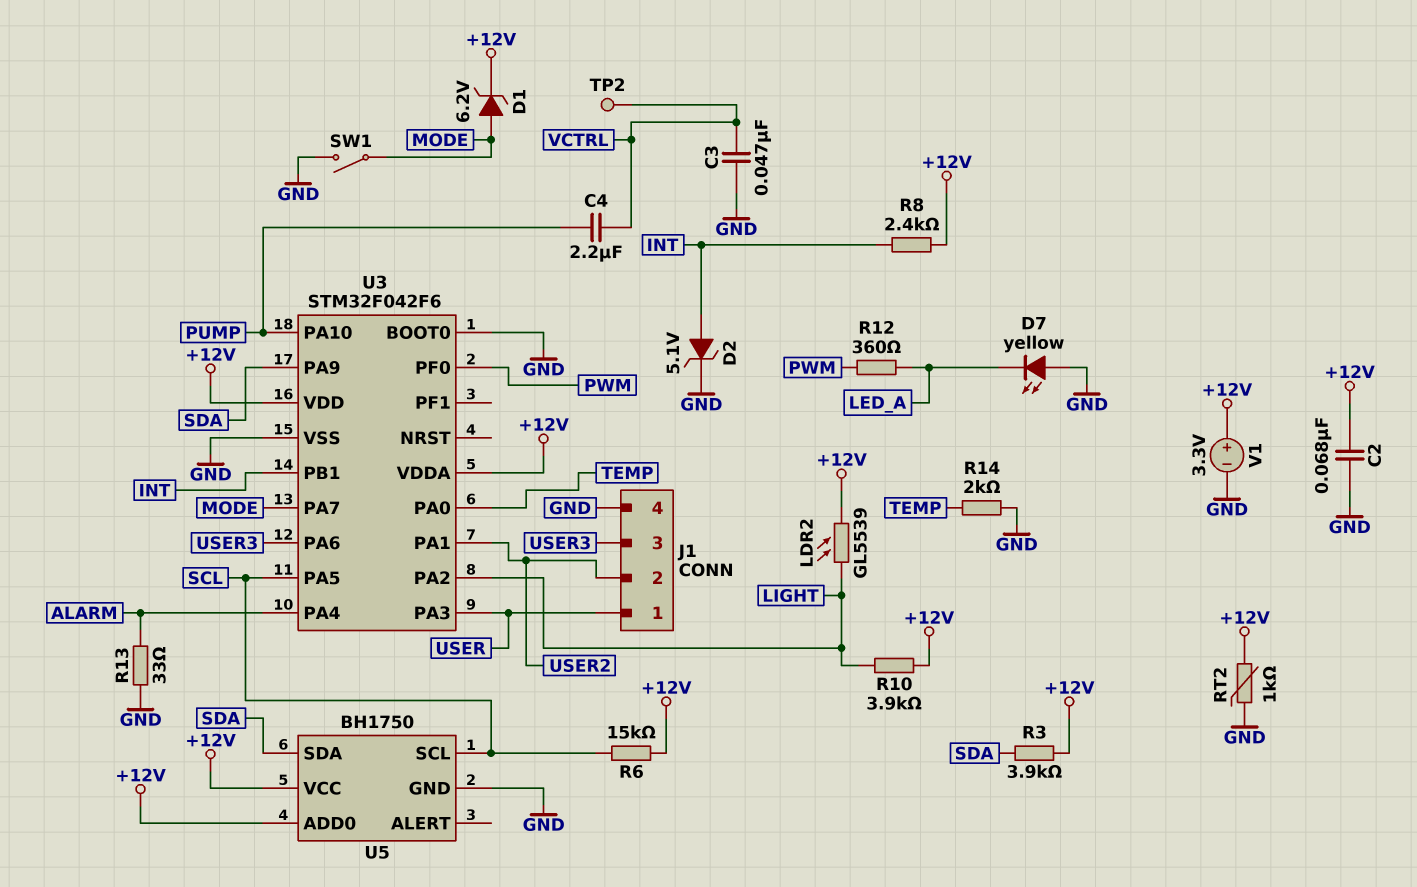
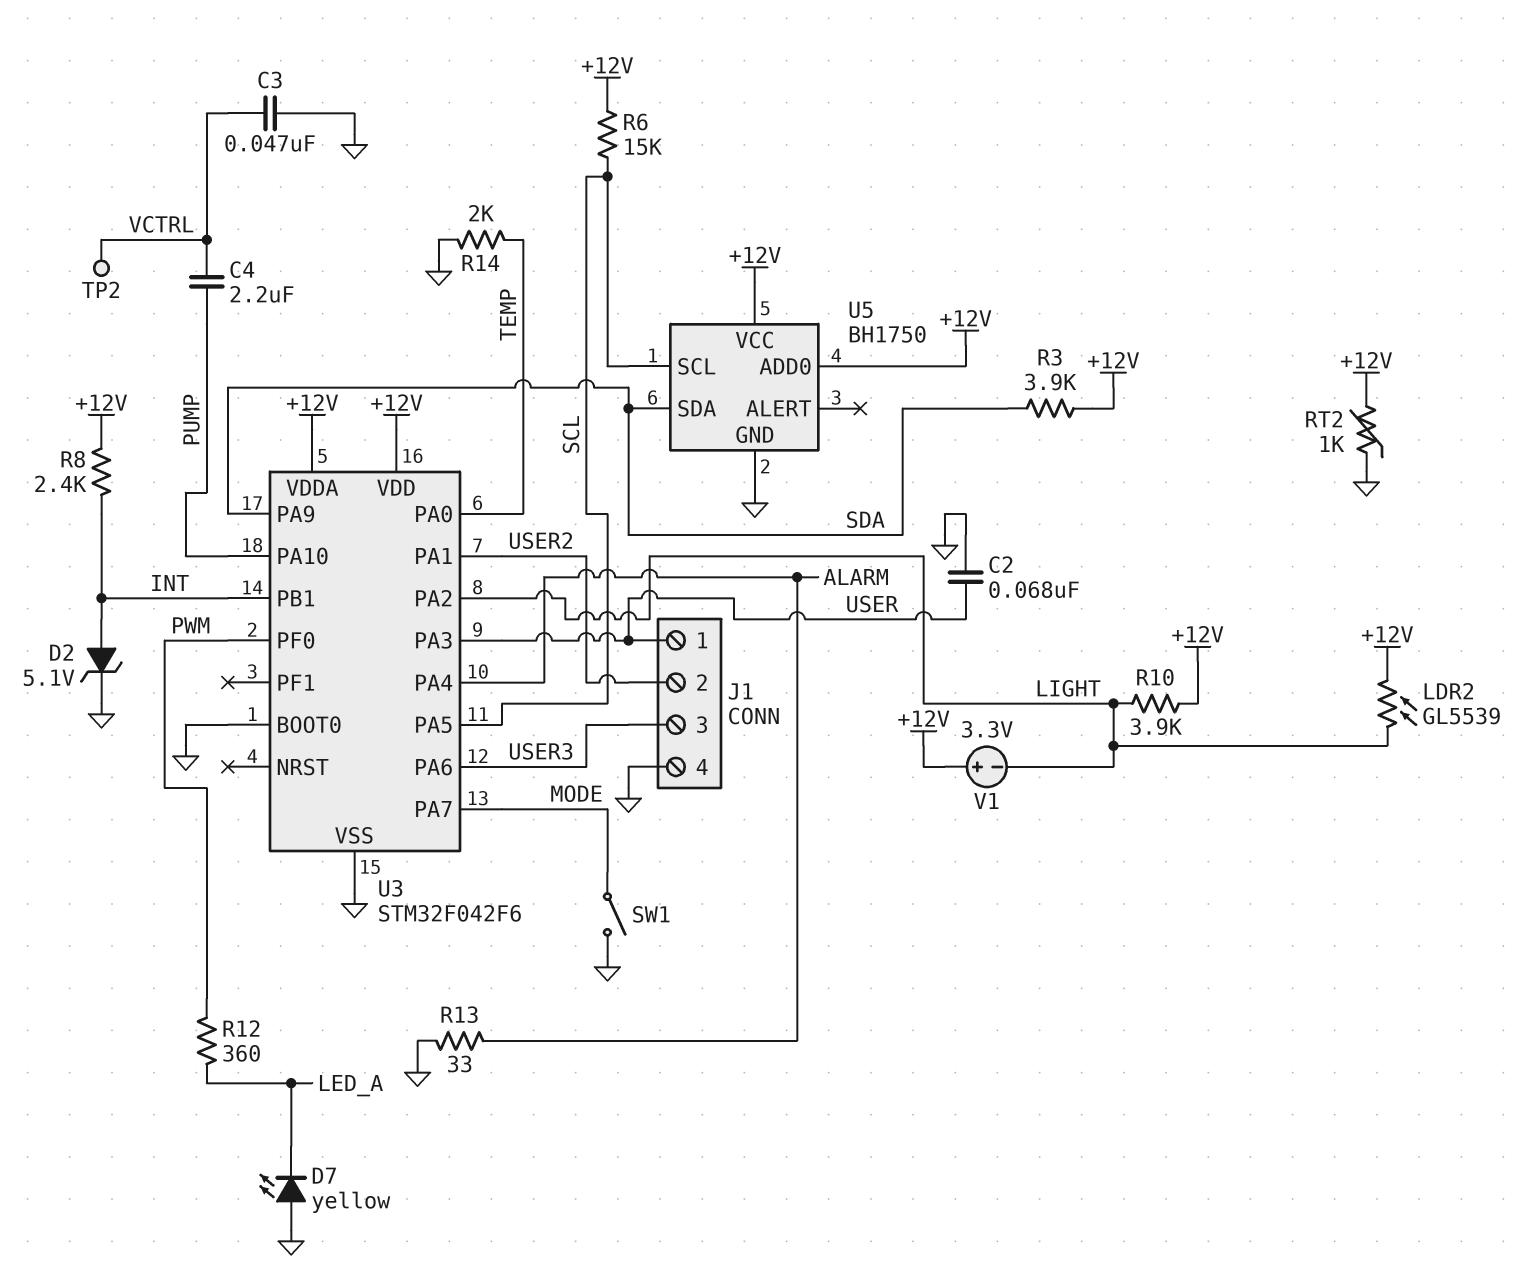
C2: 68nF (+12V, GND) -> 68nF (GND, USER)
D1: zener 6.2V (A MODE, K +12V) -> none
V1: 3.3V (plus +12V, minus GND) -> 3.3V (plus +12V, minus LIGHT)

